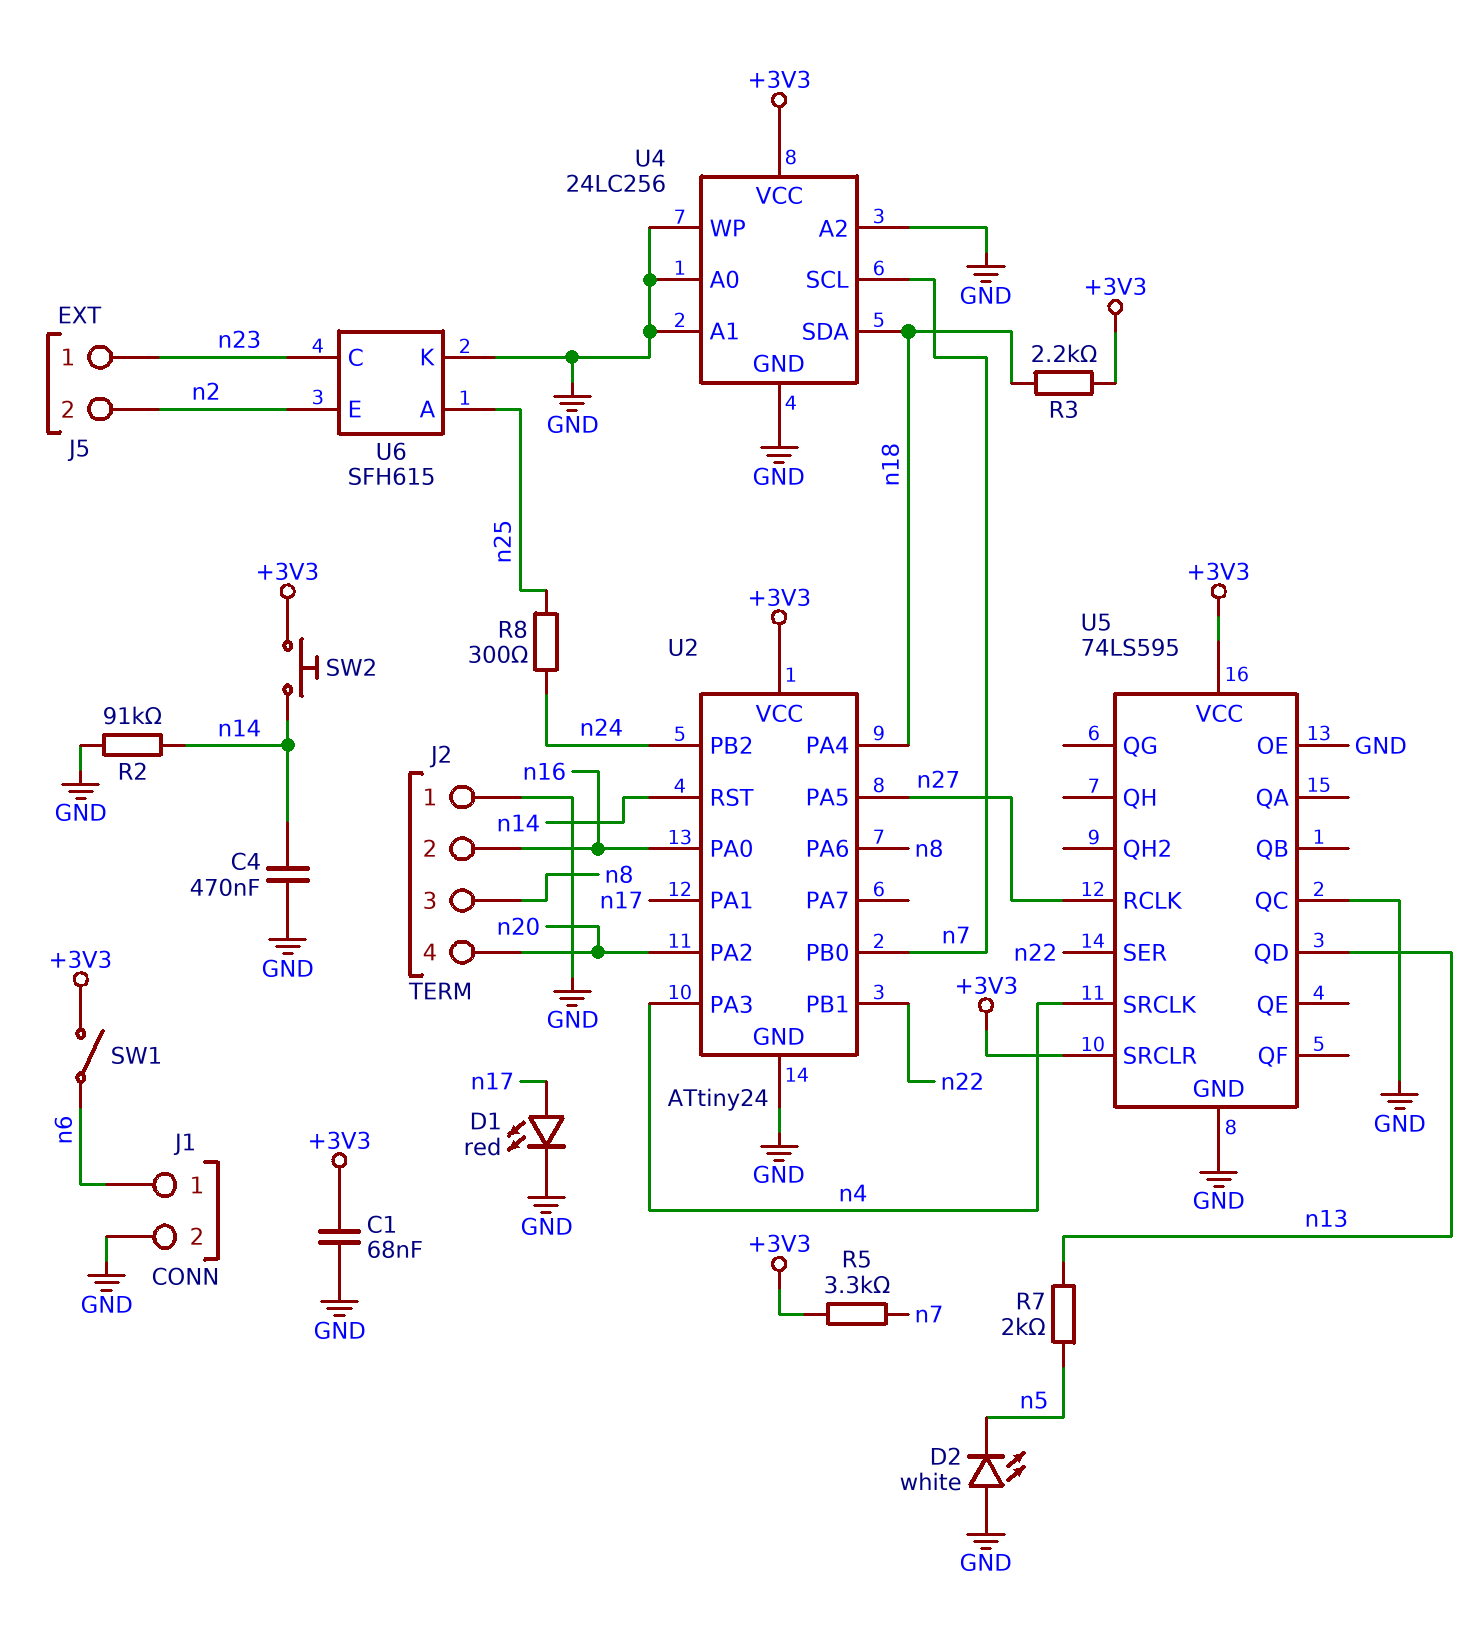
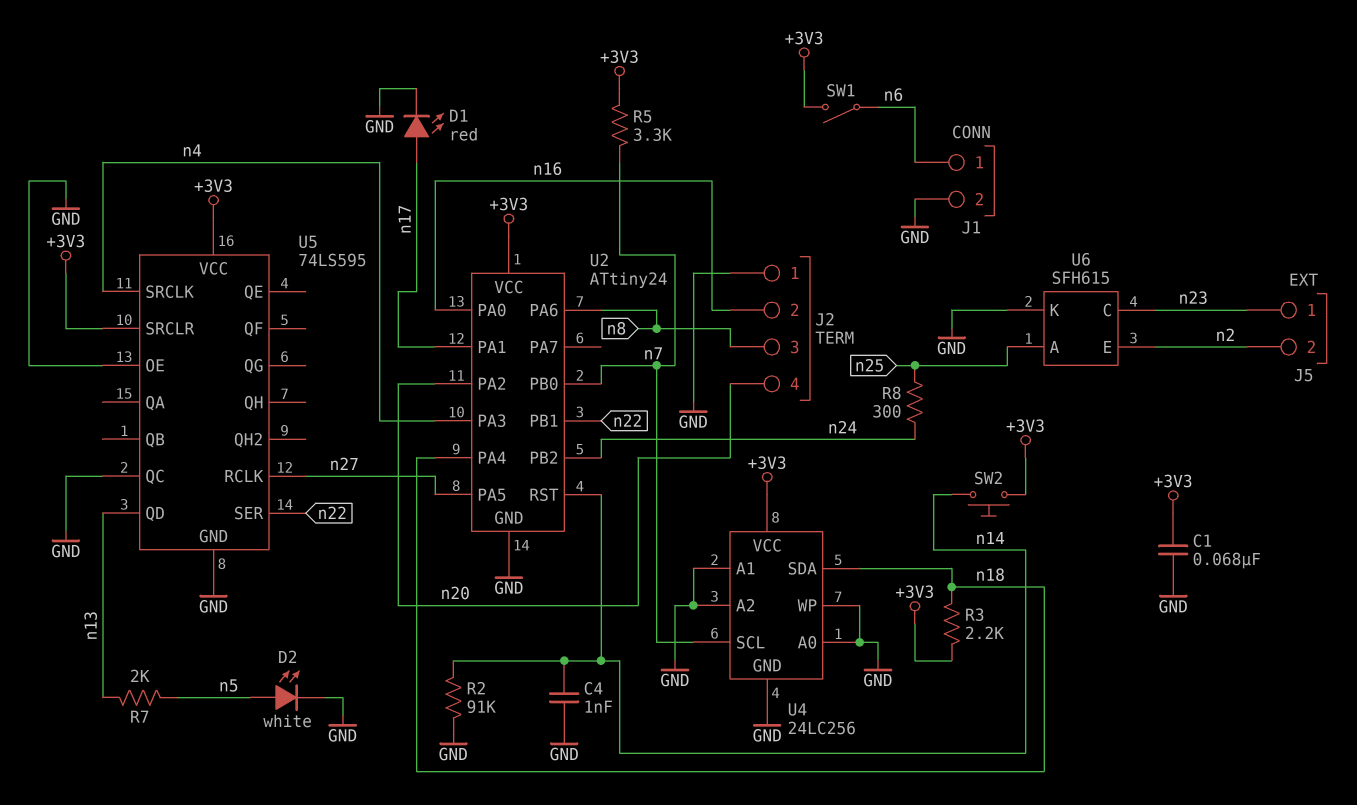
C4: 470nF (GND, n14) -> 1nF (GND, n14)
D2: LED white (A GND, K n5) -> LED white (A n5, K GND)

